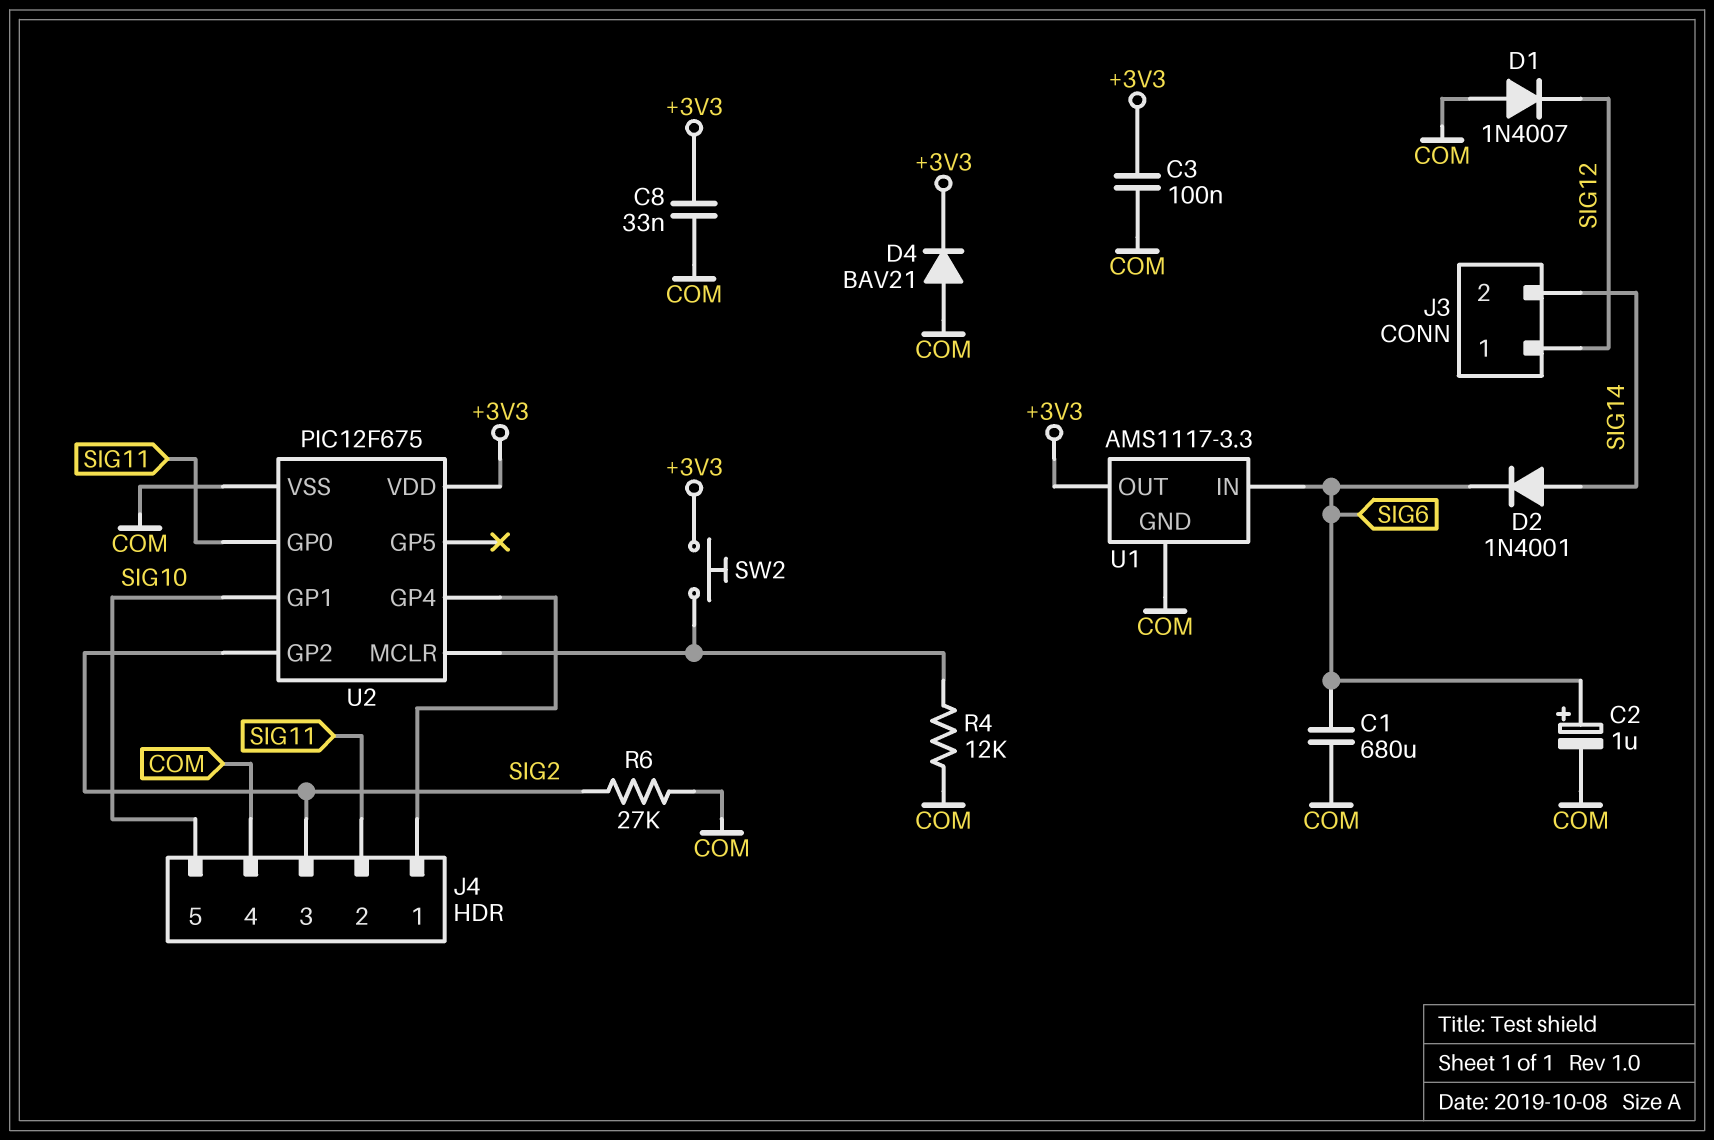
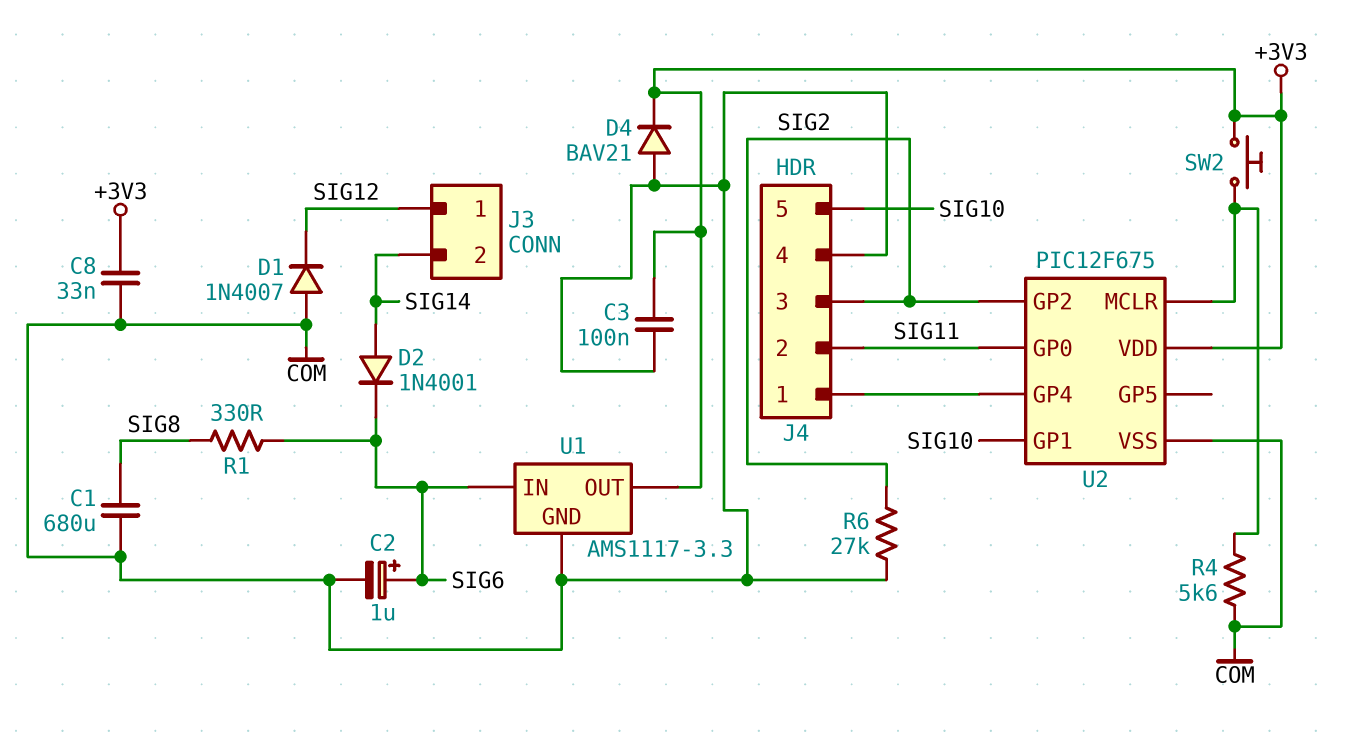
C1: 680uF (COM, SIG6) -> 680uF (COM, SIG8)
R1: none -> 330 (SIG6, SIG8)
R4: 12k (COM, U2/MCLR) -> 5.6k (COM, U2/MCLR)

